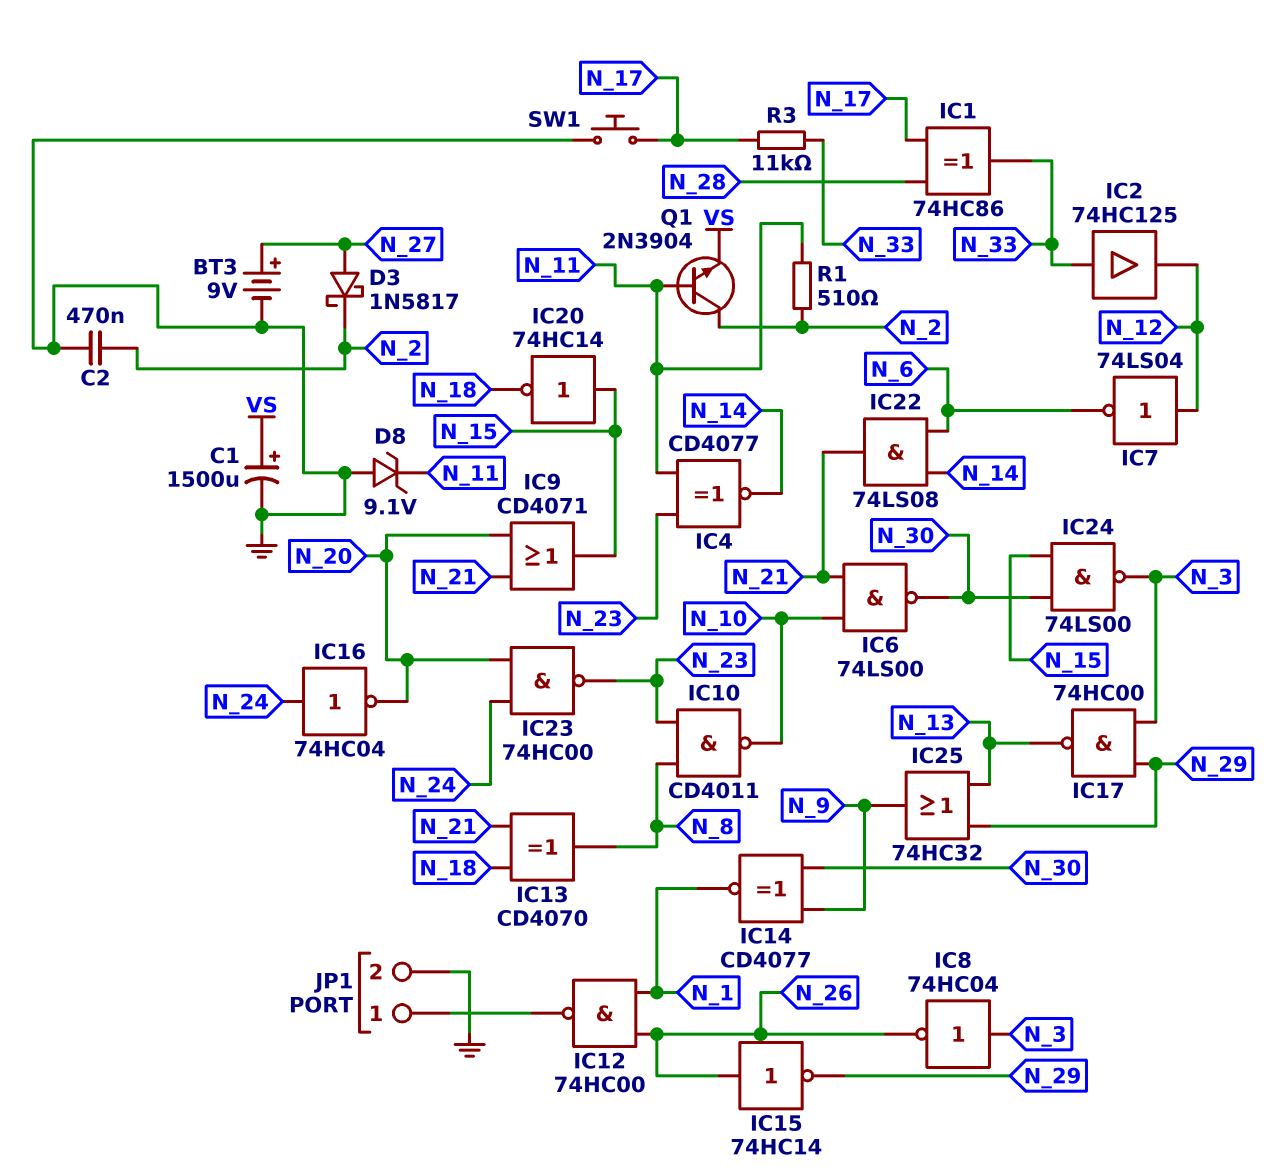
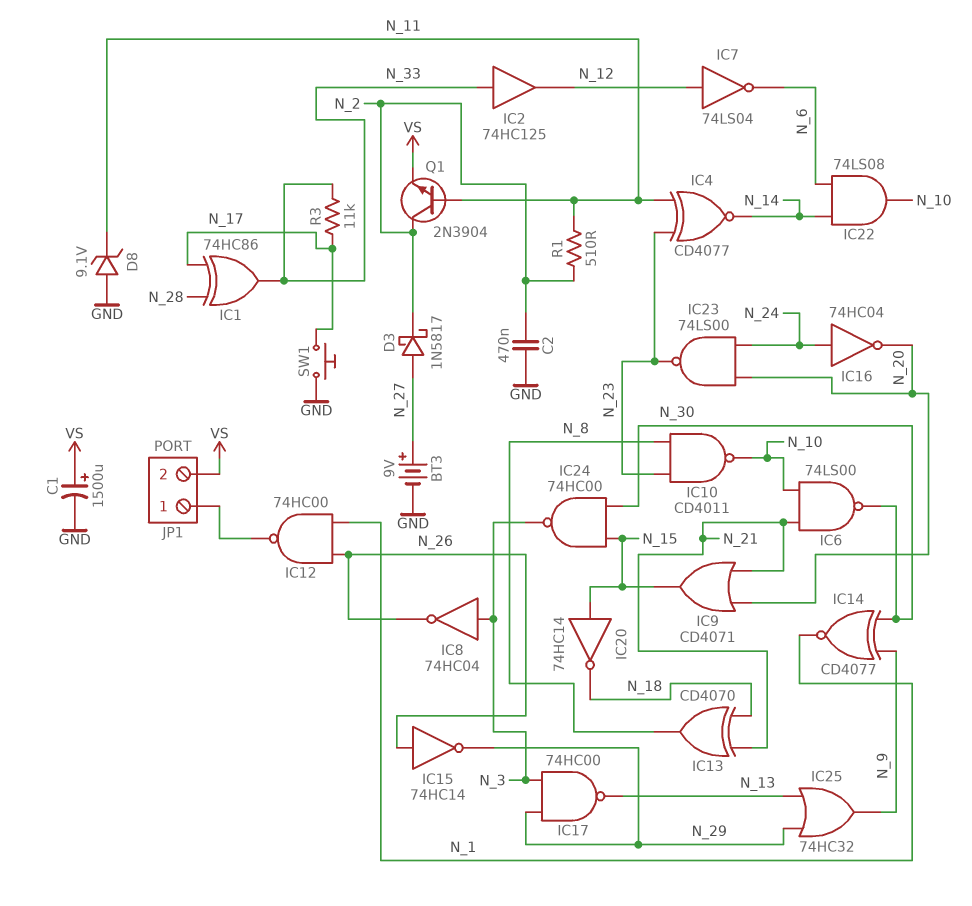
IC22: AND 74LS08 (in N_6, in N_14, out N_21) -> AND 74LS08 (in N_6, in N_14, out N_10)
IC23: NAND 74HC00 (in N_20, in N_24, out N_23) -> NAND 74LS00 (in N_20, in N_24, out N_23)
IC24: NAND 74LS00 (in N_15, in N_30, out N_3) -> NAND 74HC00 (in N_15, in N_30, out N_3)
JP1 pin 2: GND -> VS

